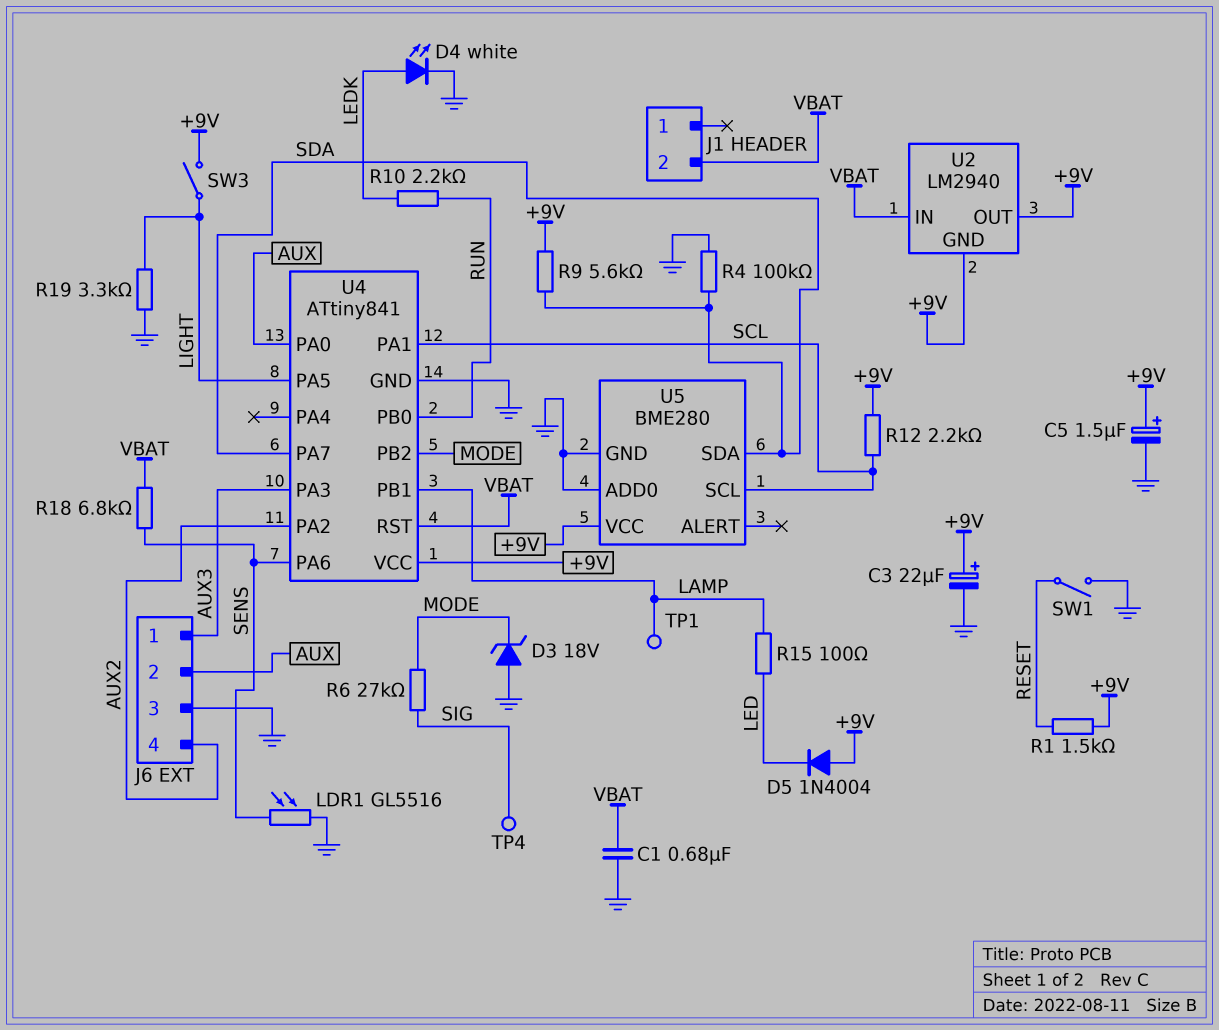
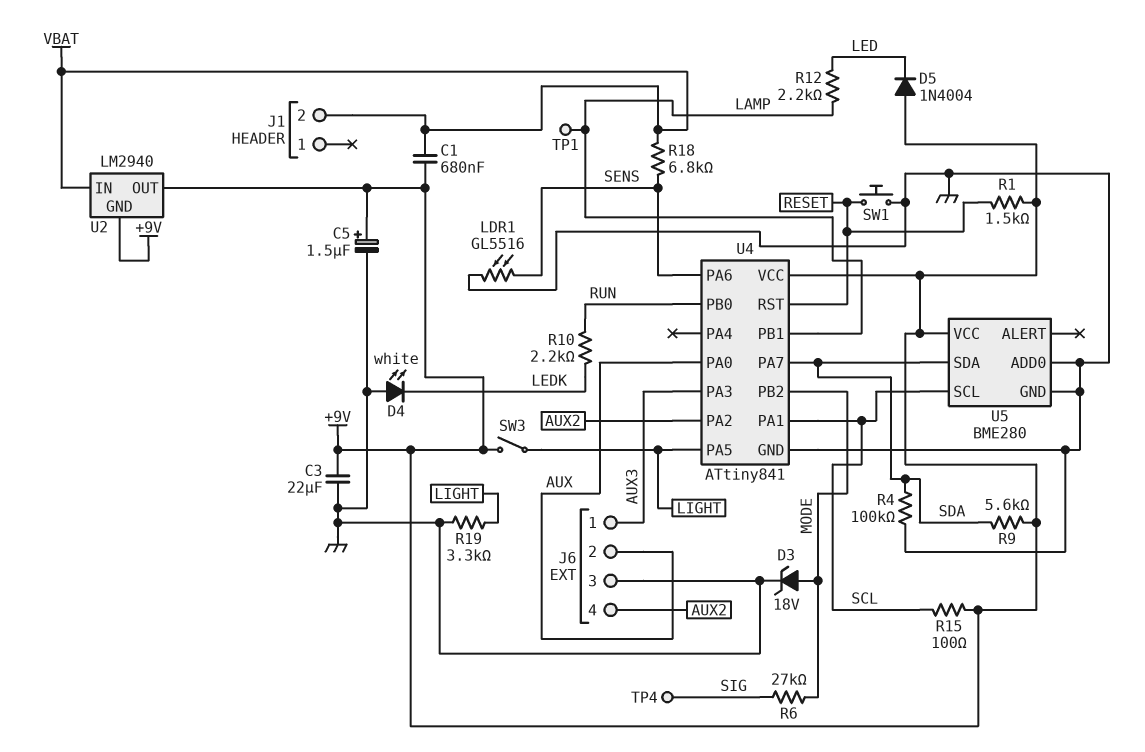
C1: 680nF (GND, VBAT) -> 680nF (+9V, VBAT)
C3: 22uF (plus +9V, minus GND) -> 22uF (+9V, GND)
D3: zener 18V (A GND, K MODE) -> zener 18V (A MODE, K GND)
D4: LED white (A LEDK, K GND) -> LED white (A GND, K LEDK)
R12: 2.2k (+9V, SCL) -> 2.2k (LAMP, LED)
R15: 100 (LAMP, LED) -> 100 (+9V, SCL)
SW1: switch (GND, RESET) -> button (GND, RESET)
U4 pin RST: VBAT -> RESET

